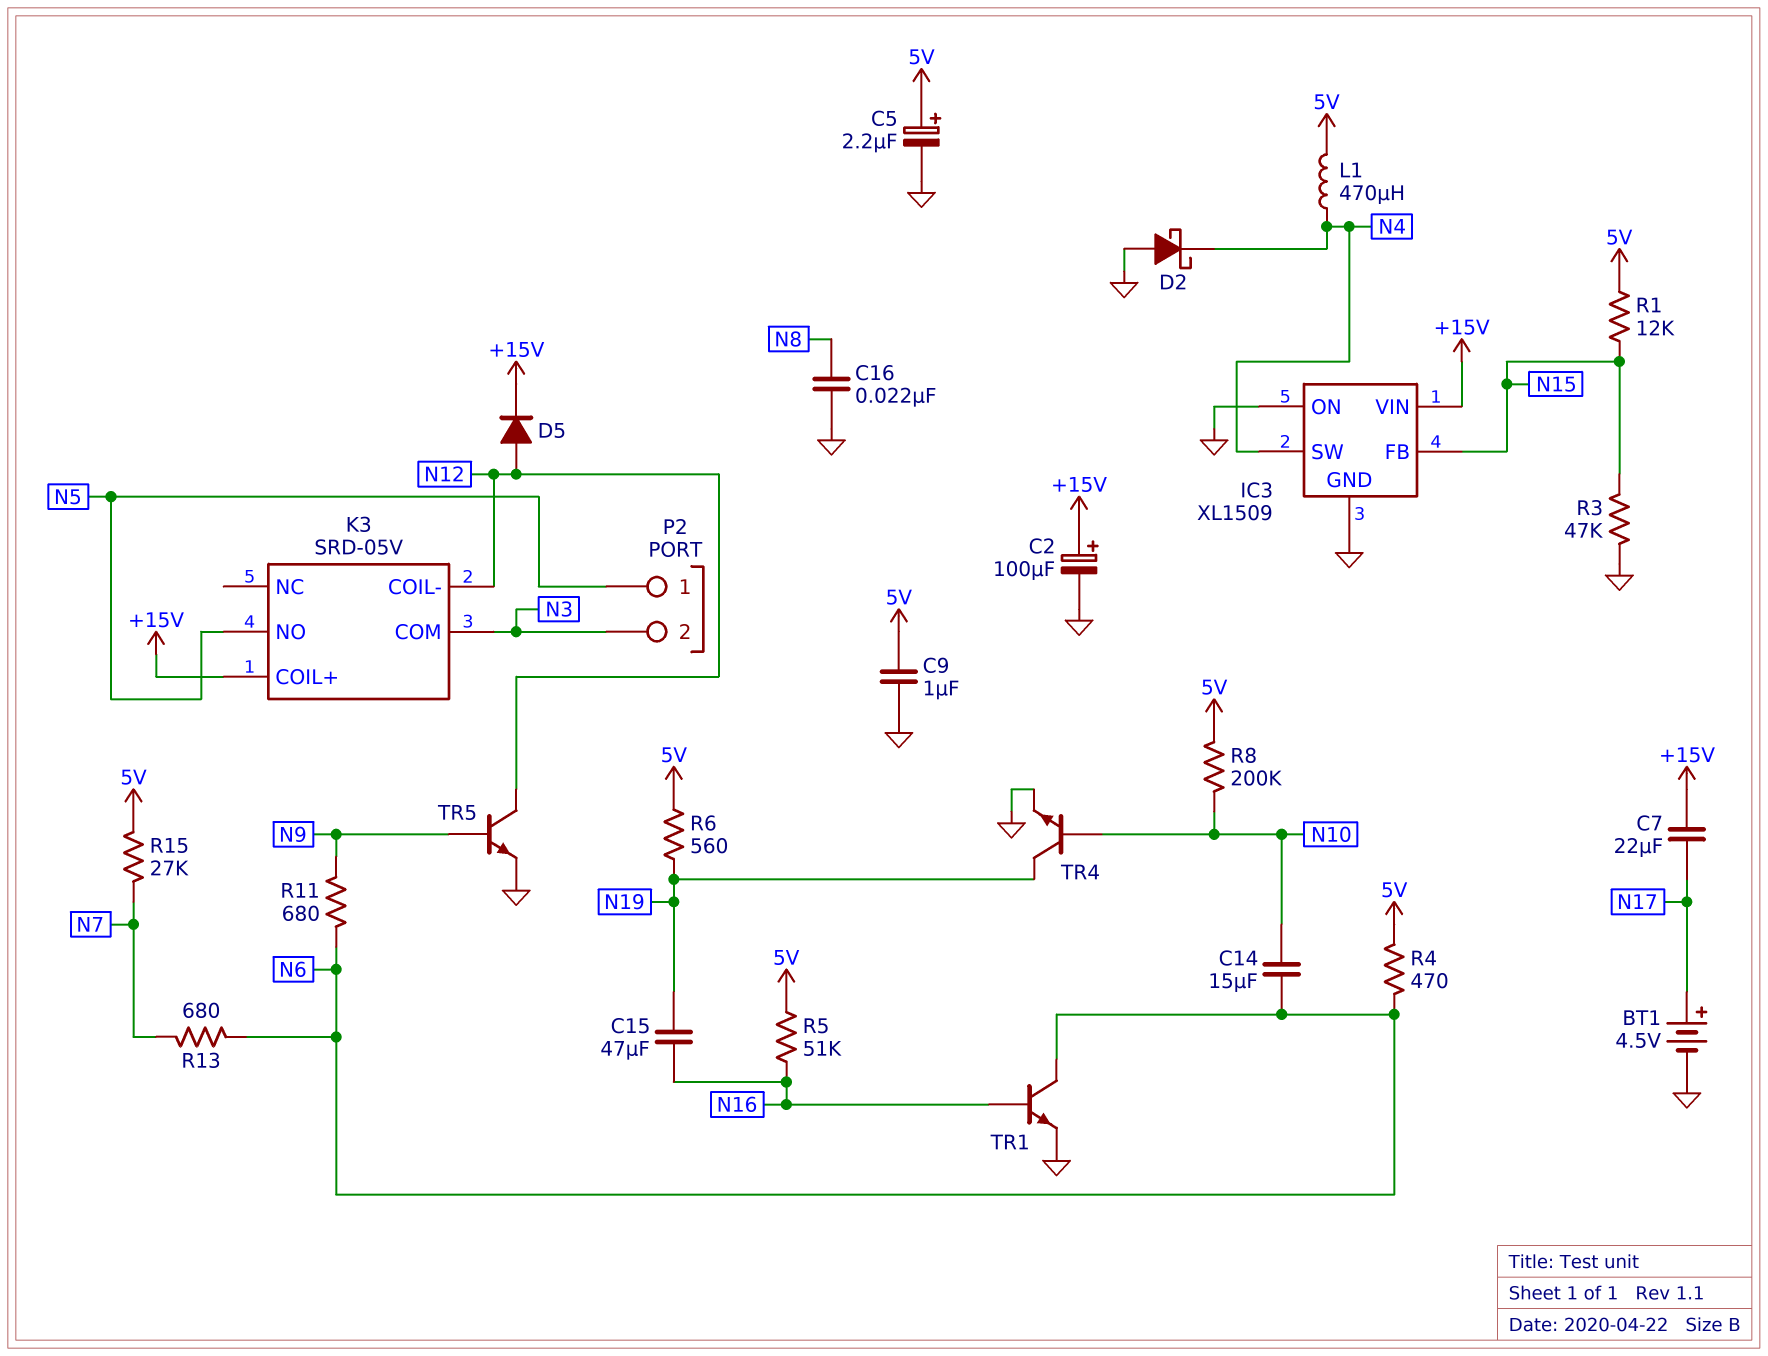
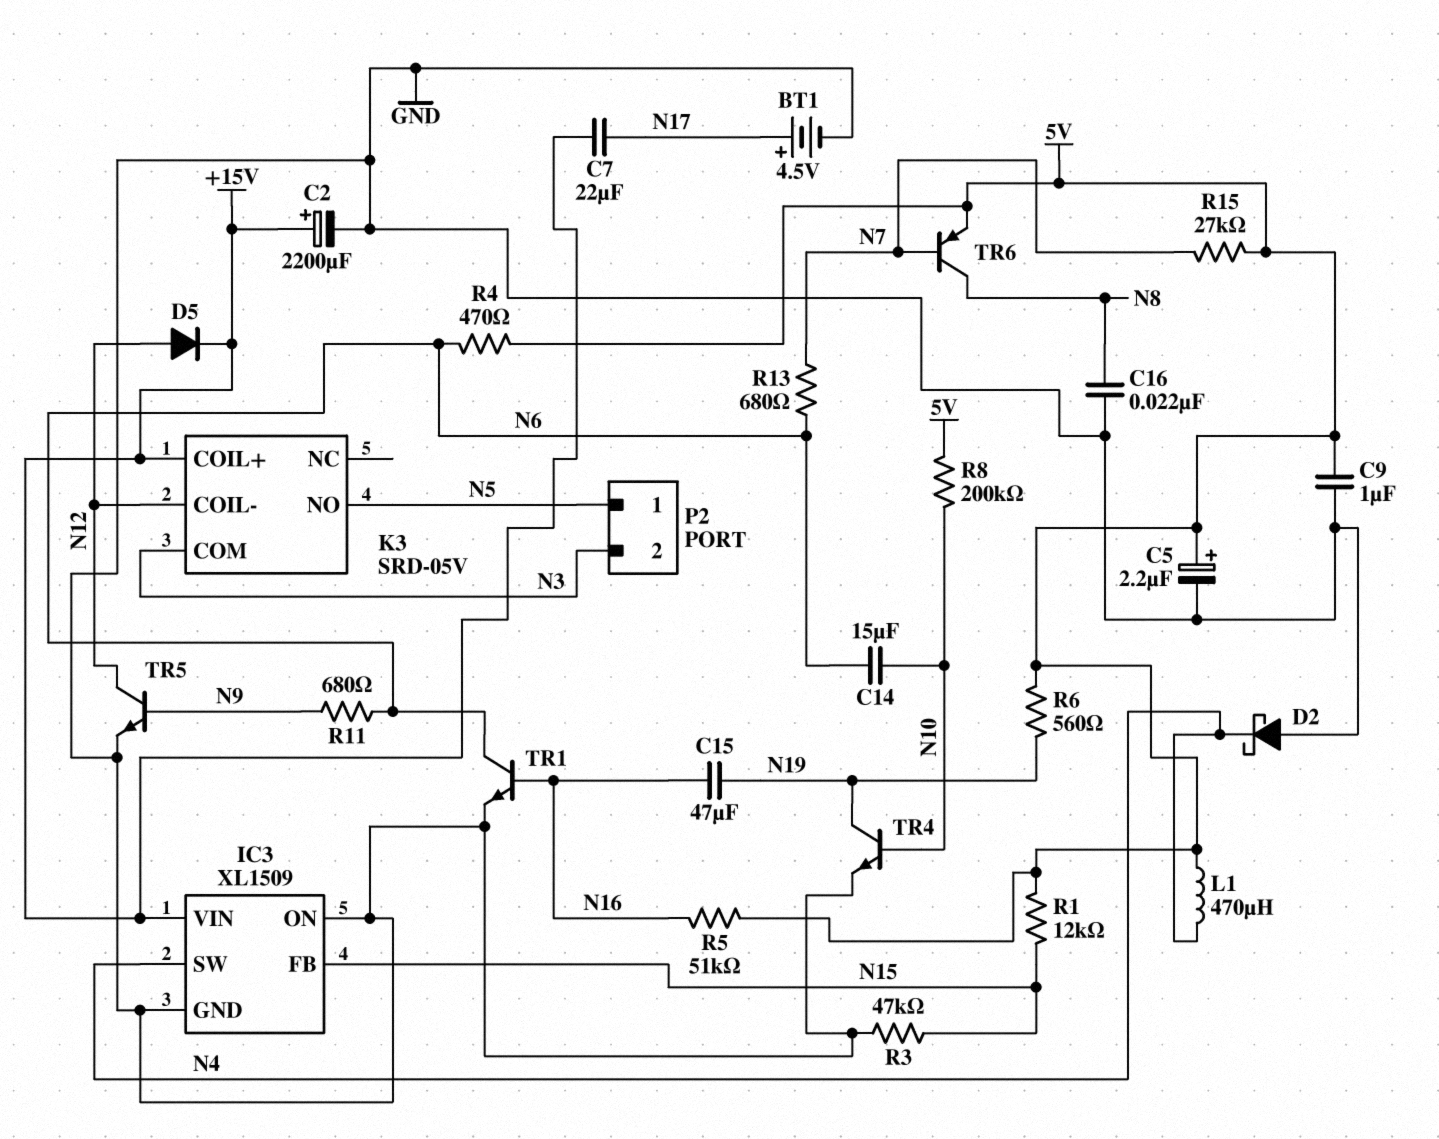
C2: 100uF (plus +15V, minus GND) -> 2200uF (plus +15V, minus GND)
TR6: none -> PNP (B N7, C N8, E 5V)

